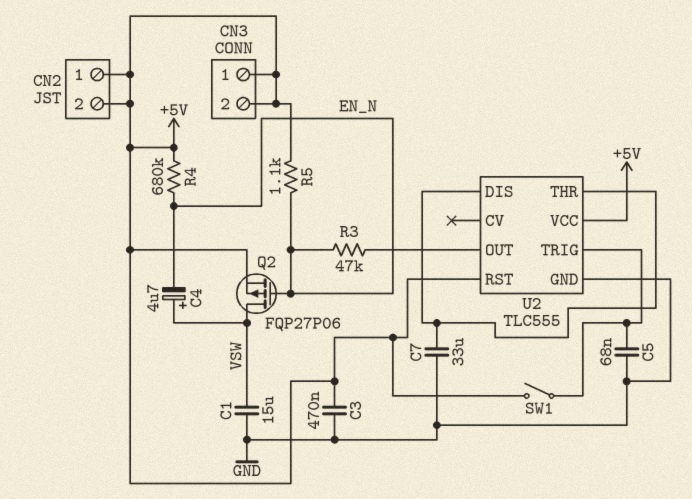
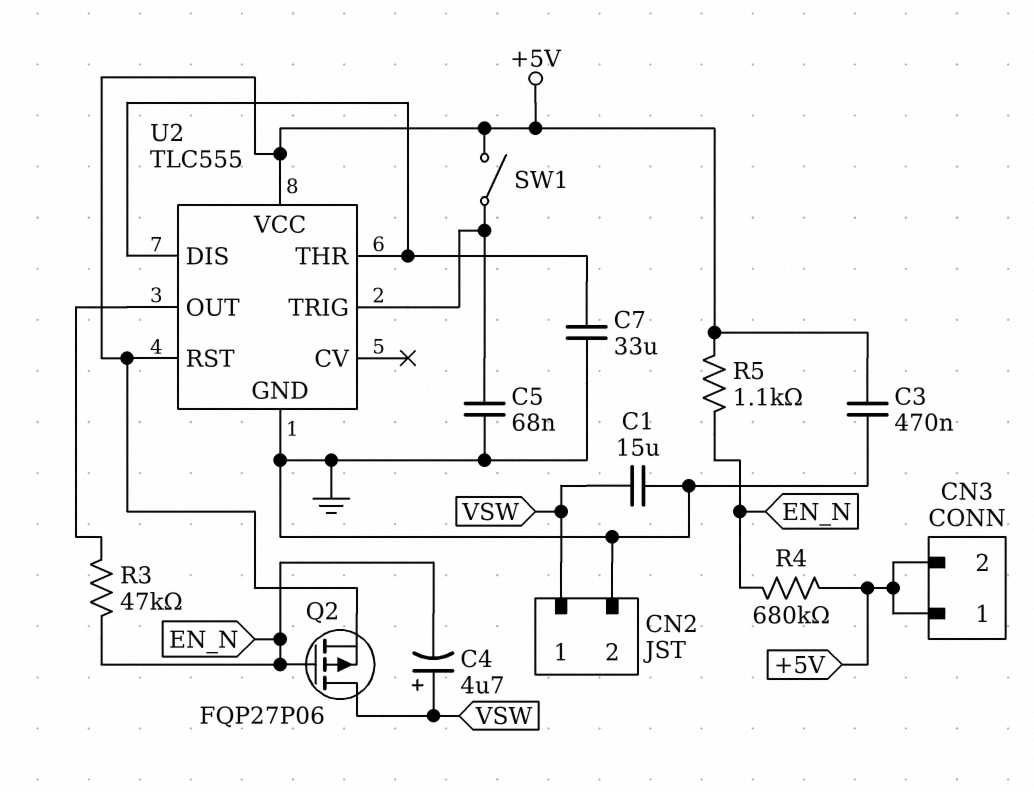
CN2 pin 1: +5V -> VSW
CN2 pin 2: +5V -> GND

